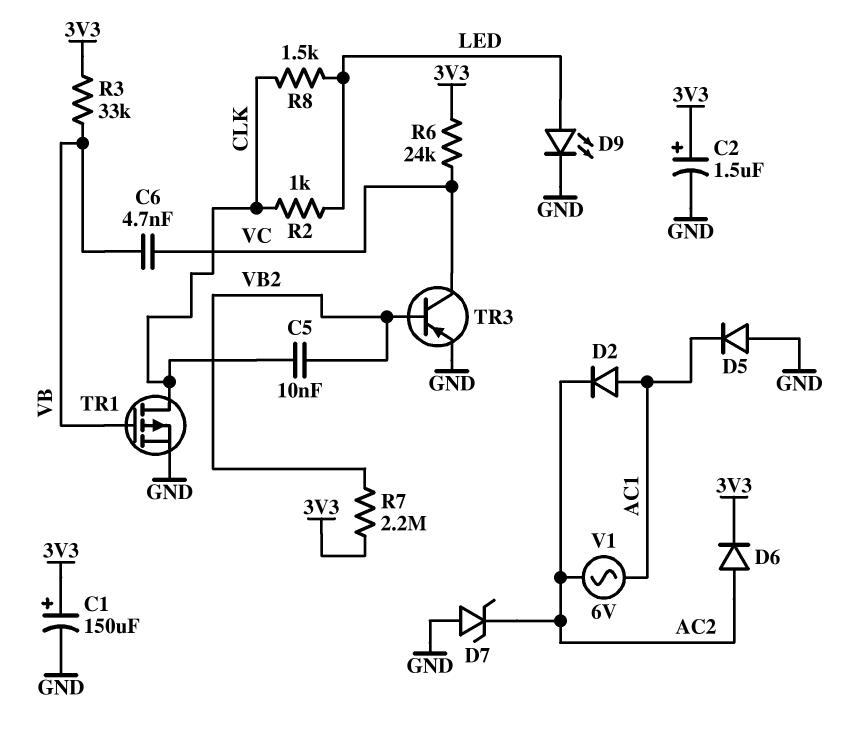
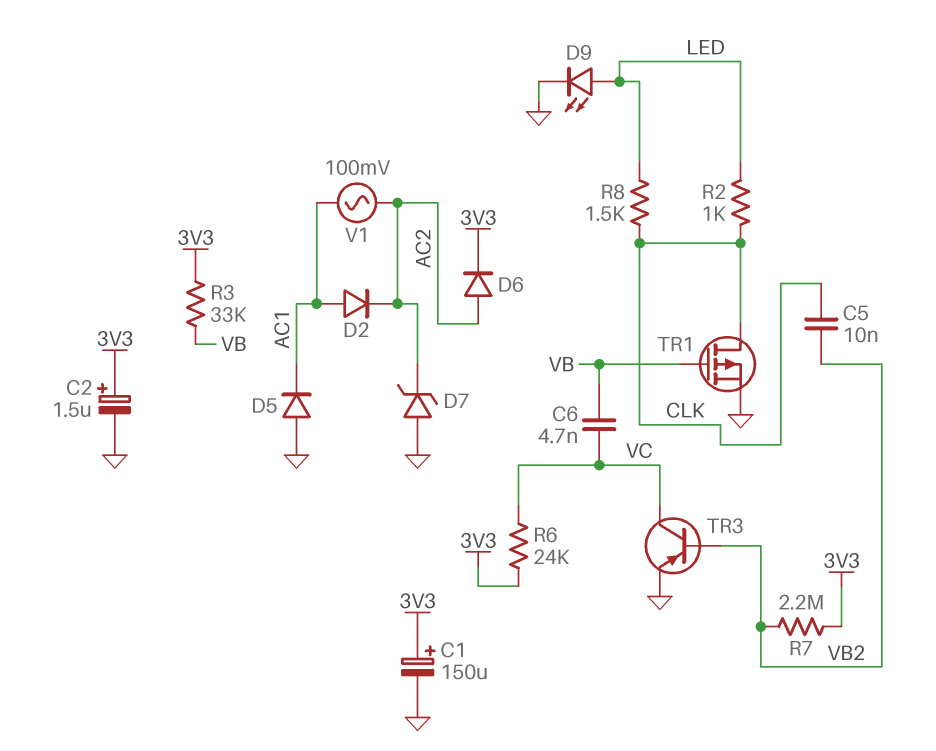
V1: AC 6V (AC1, AC2) -> AC 100mV (AC1, AC2)

